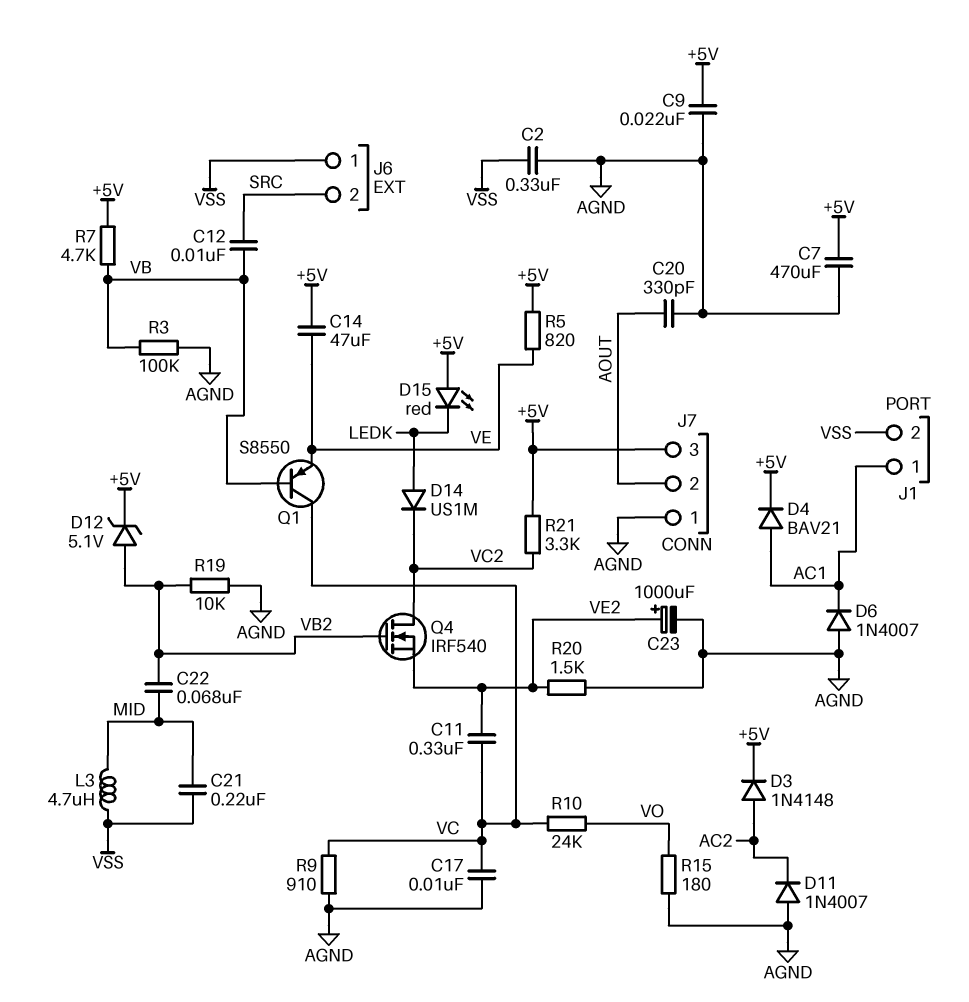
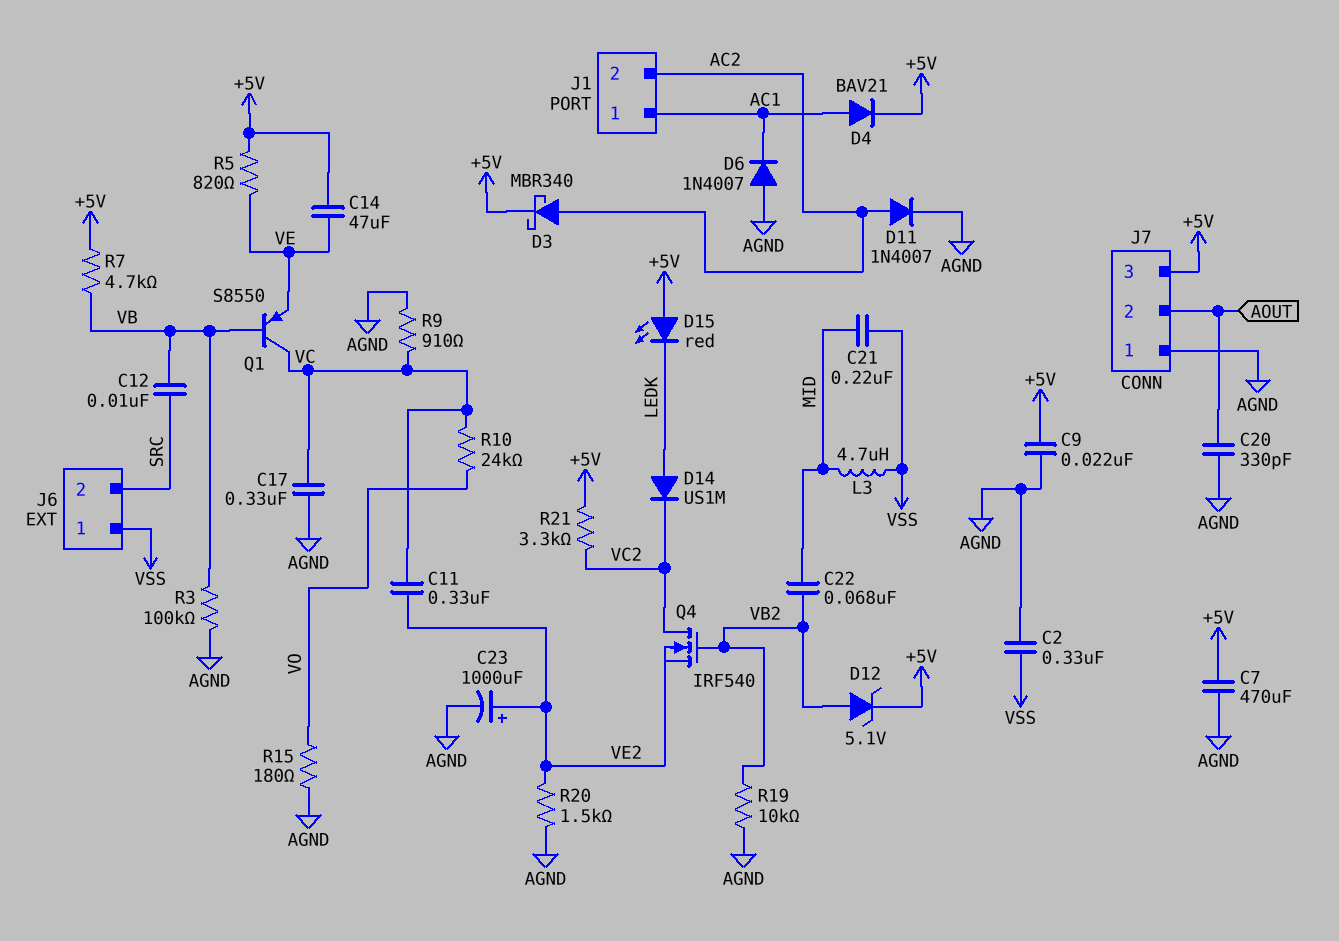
C17: 10nF (AGND, VC) -> 330nF (AGND, VC)
D3: diode 1N4148 (A AC2, K +5V) -> schottky MBR340 (A AC2, K +5V)
D11: diode 1N4007 (A AGND, K AC2) -> diode 1N4007 (A AC2, K AGND)
J1 pin 2: VSS -> AC2

